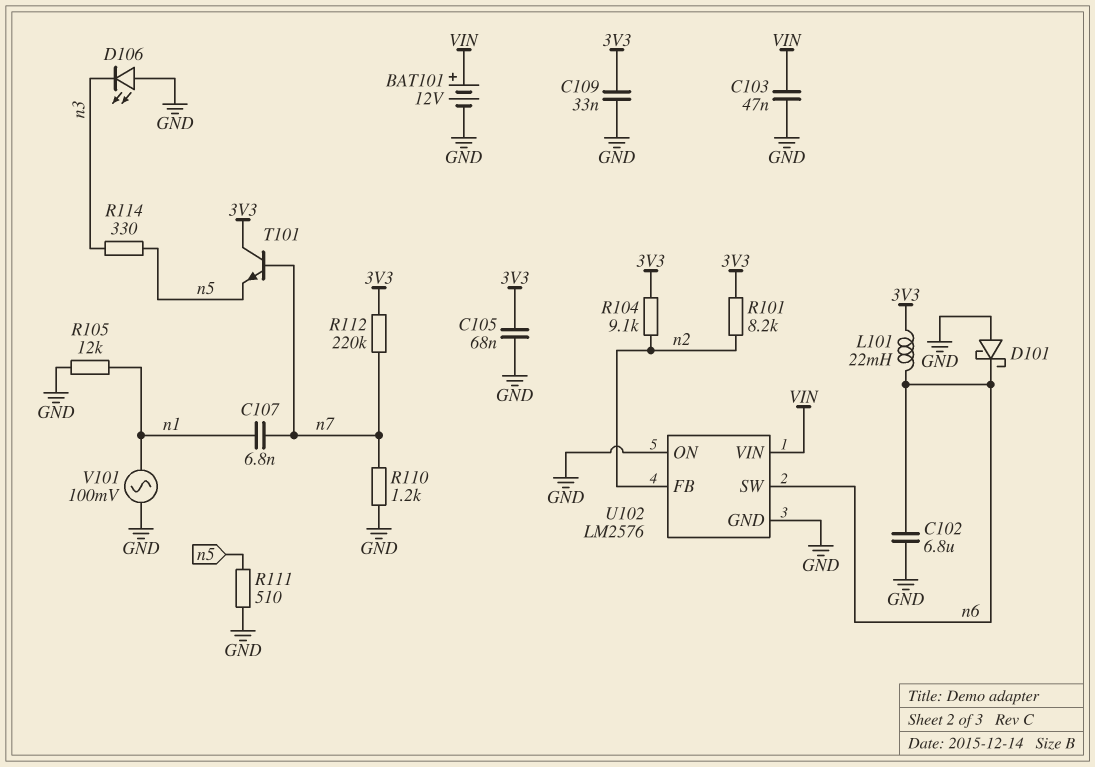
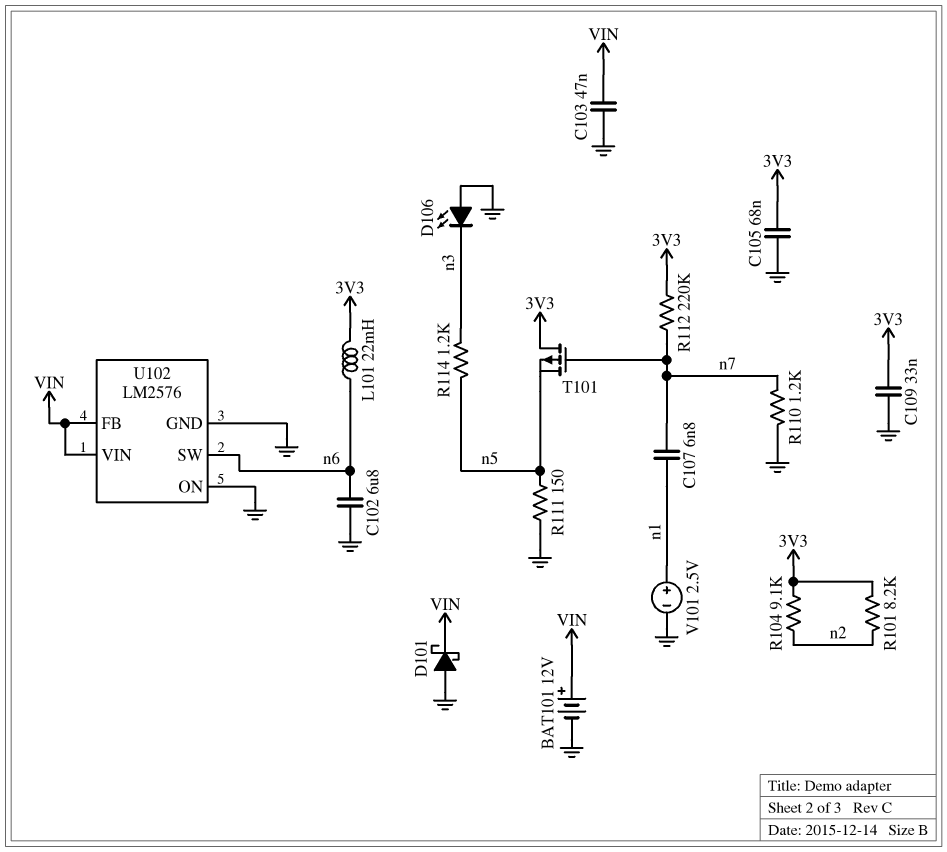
D101: schottky (A GND, K n6) -> schottky (A GND, K VIN)
R105: 12k (GND, n1) -> none
R111: 510 (GND, n5) -> 150 (GND, n5)
R114: 330 (n3, n5) -> 1.2k (n3, n5)
T101: NPN (B n7, C 3V3, E n5) -> PMOS (G n7, D 3V3, S n5)
U102 pin FB: n2 -> VIN
V101: AC 100mV (GND, n1) -> 2.5V (plus n1, minus GND)

